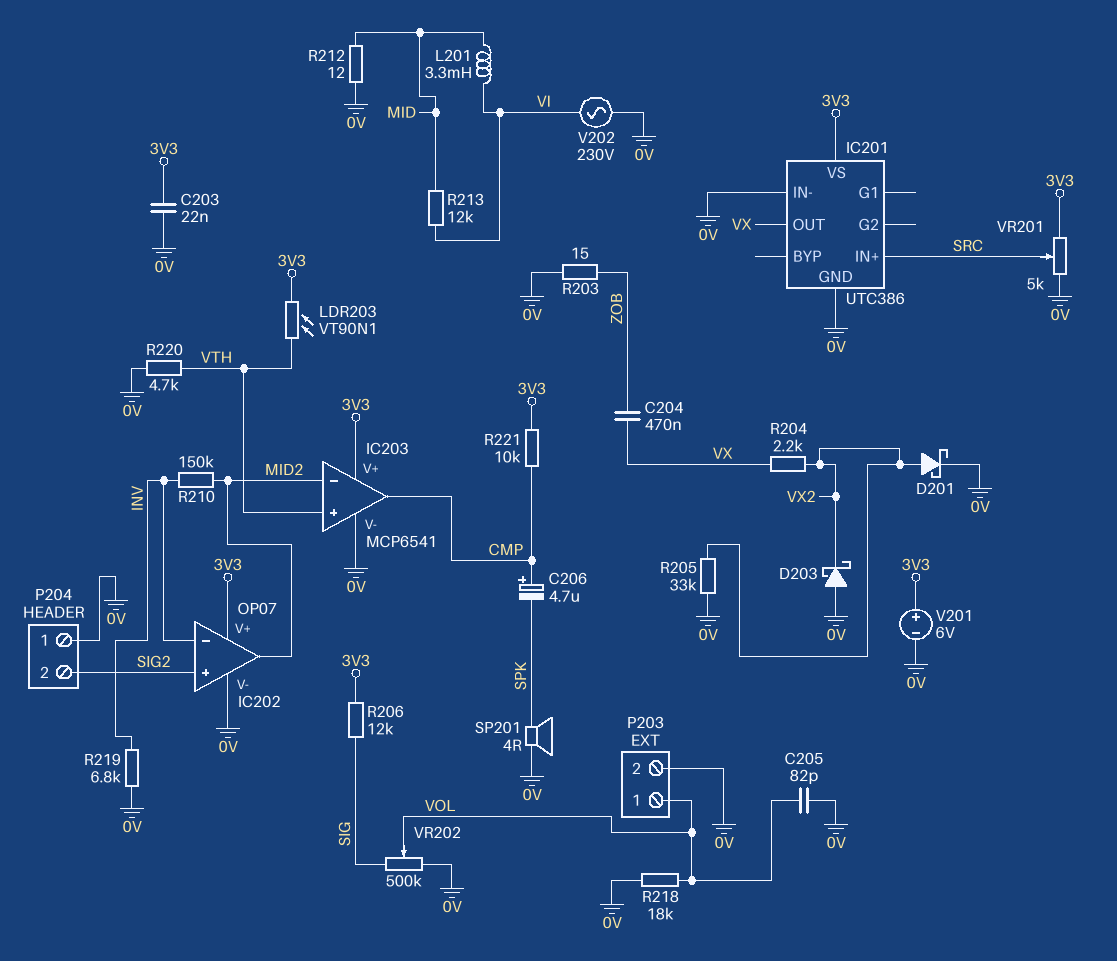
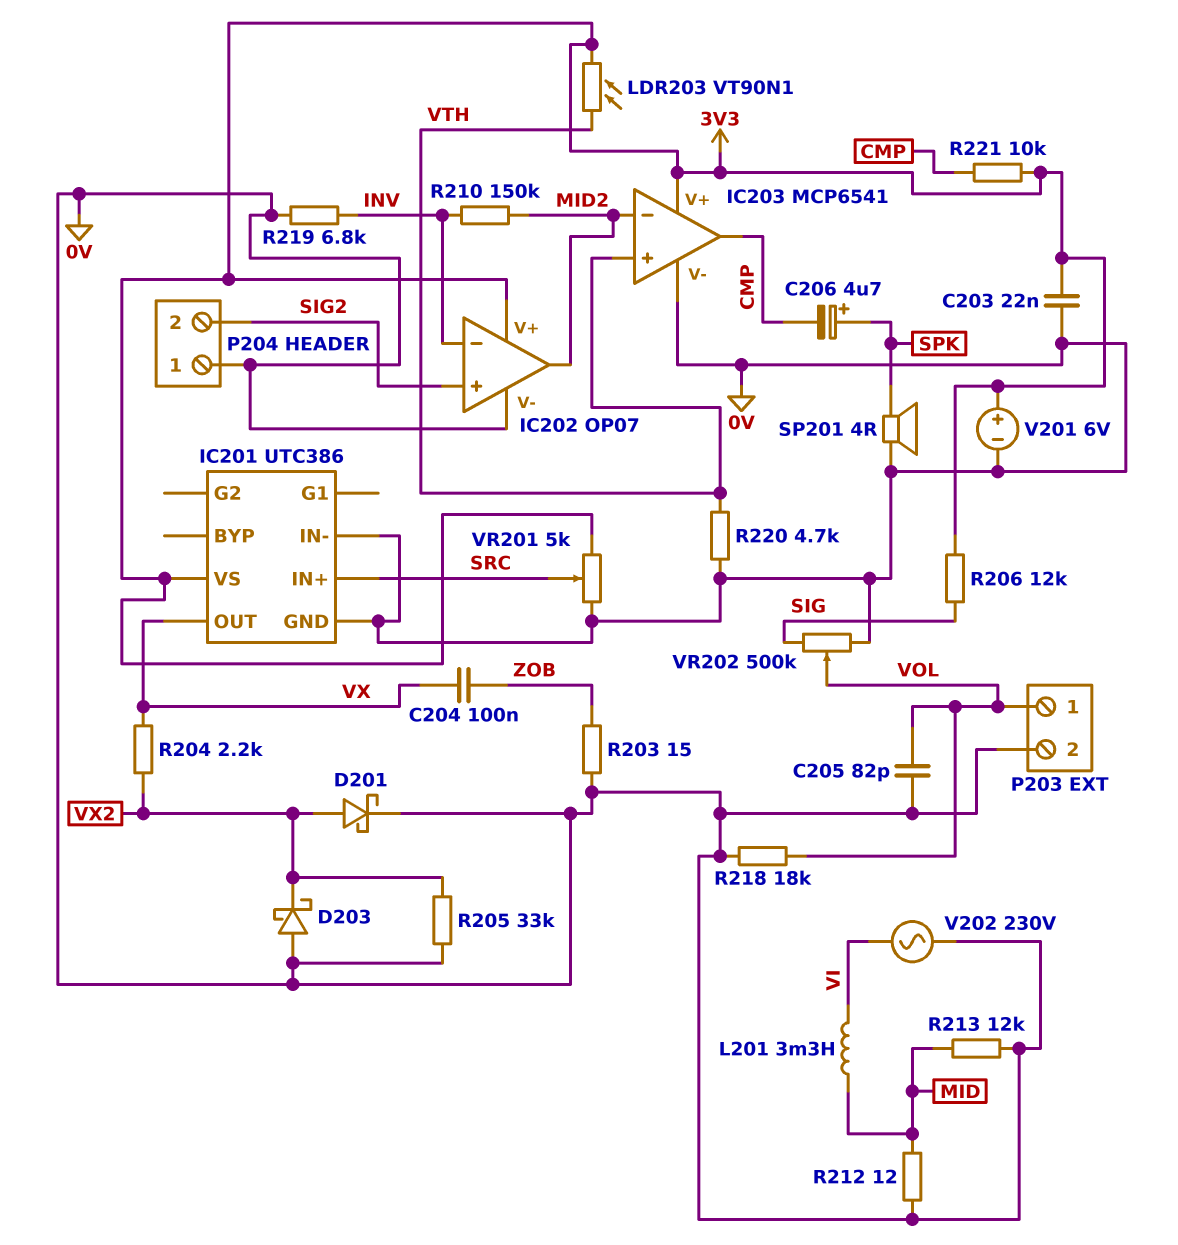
C204: 470nF (VX, ZOB) -> 100nF (VX, ZOB)
C206: 4.7uF (plus CMP, minus SPK) -> 4.7uF (plus SPK, minus CMP)
R213: 12k (MID, VI) -> 12k (0V, MID)

